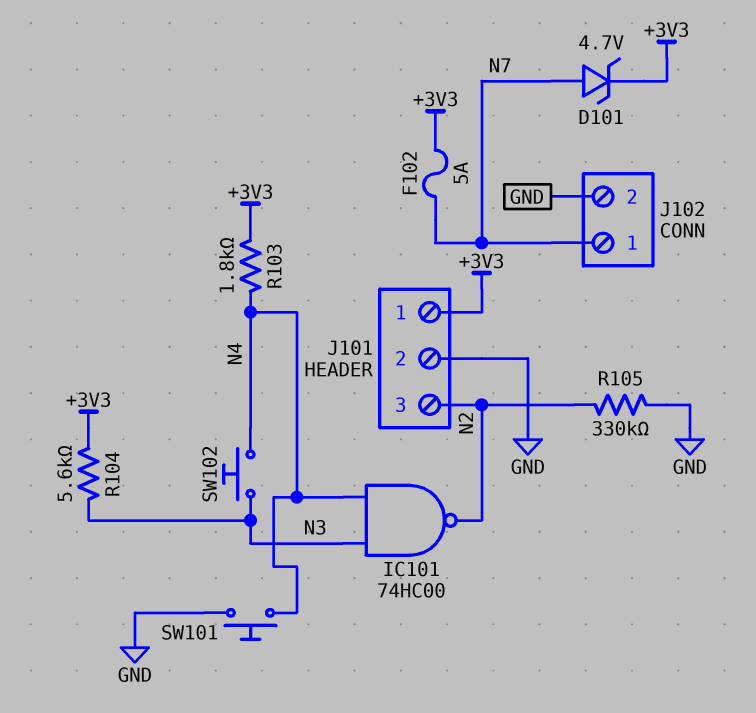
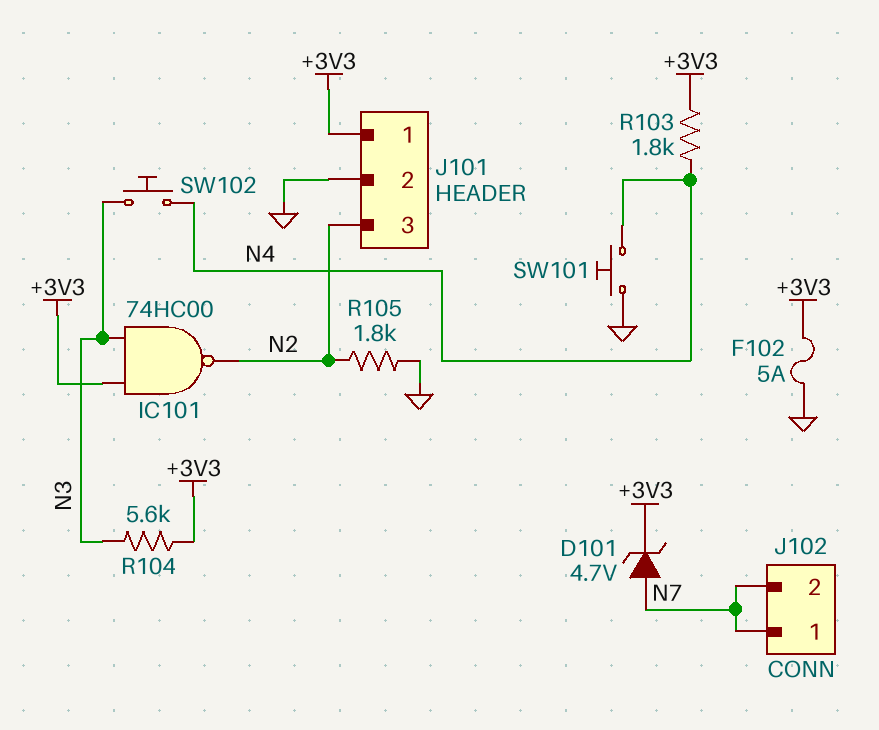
F102: 5A (+3V3, N7) -> 5A (+3V3, GND)
IC101: NAND 74HC00 (in N3, in N4, out N2) -> NAND 74HC00 (in +3V3, in N3, out N2)
J102 pin 2: GND -> N7
R105: 330k (GND, N2) -> 1.8k (GND, N2)

